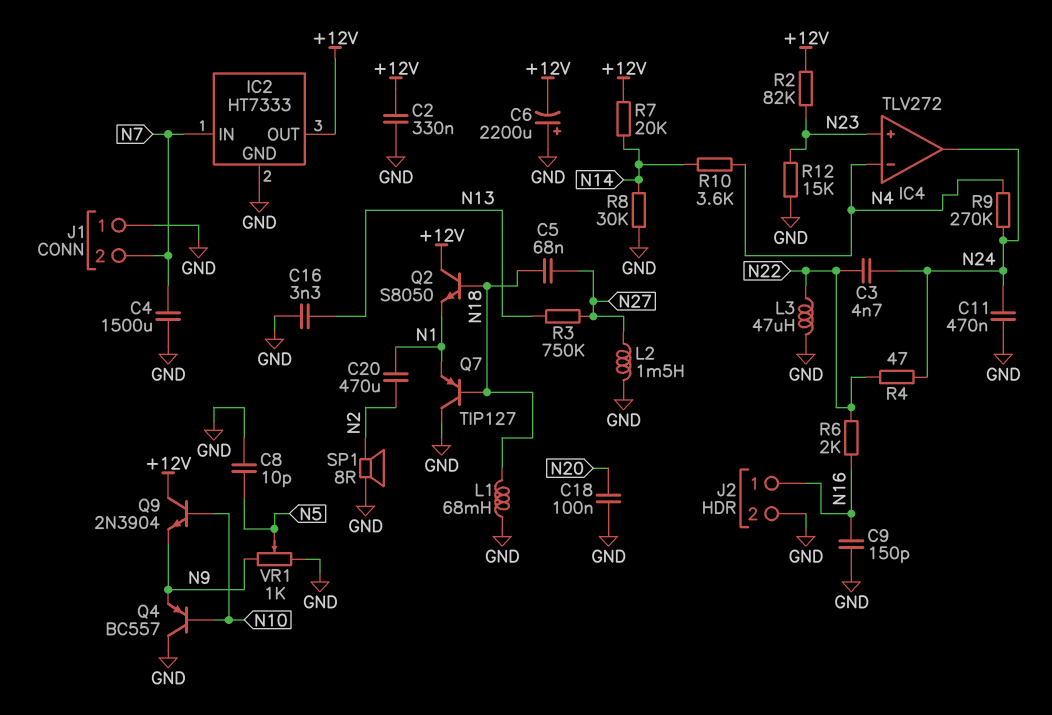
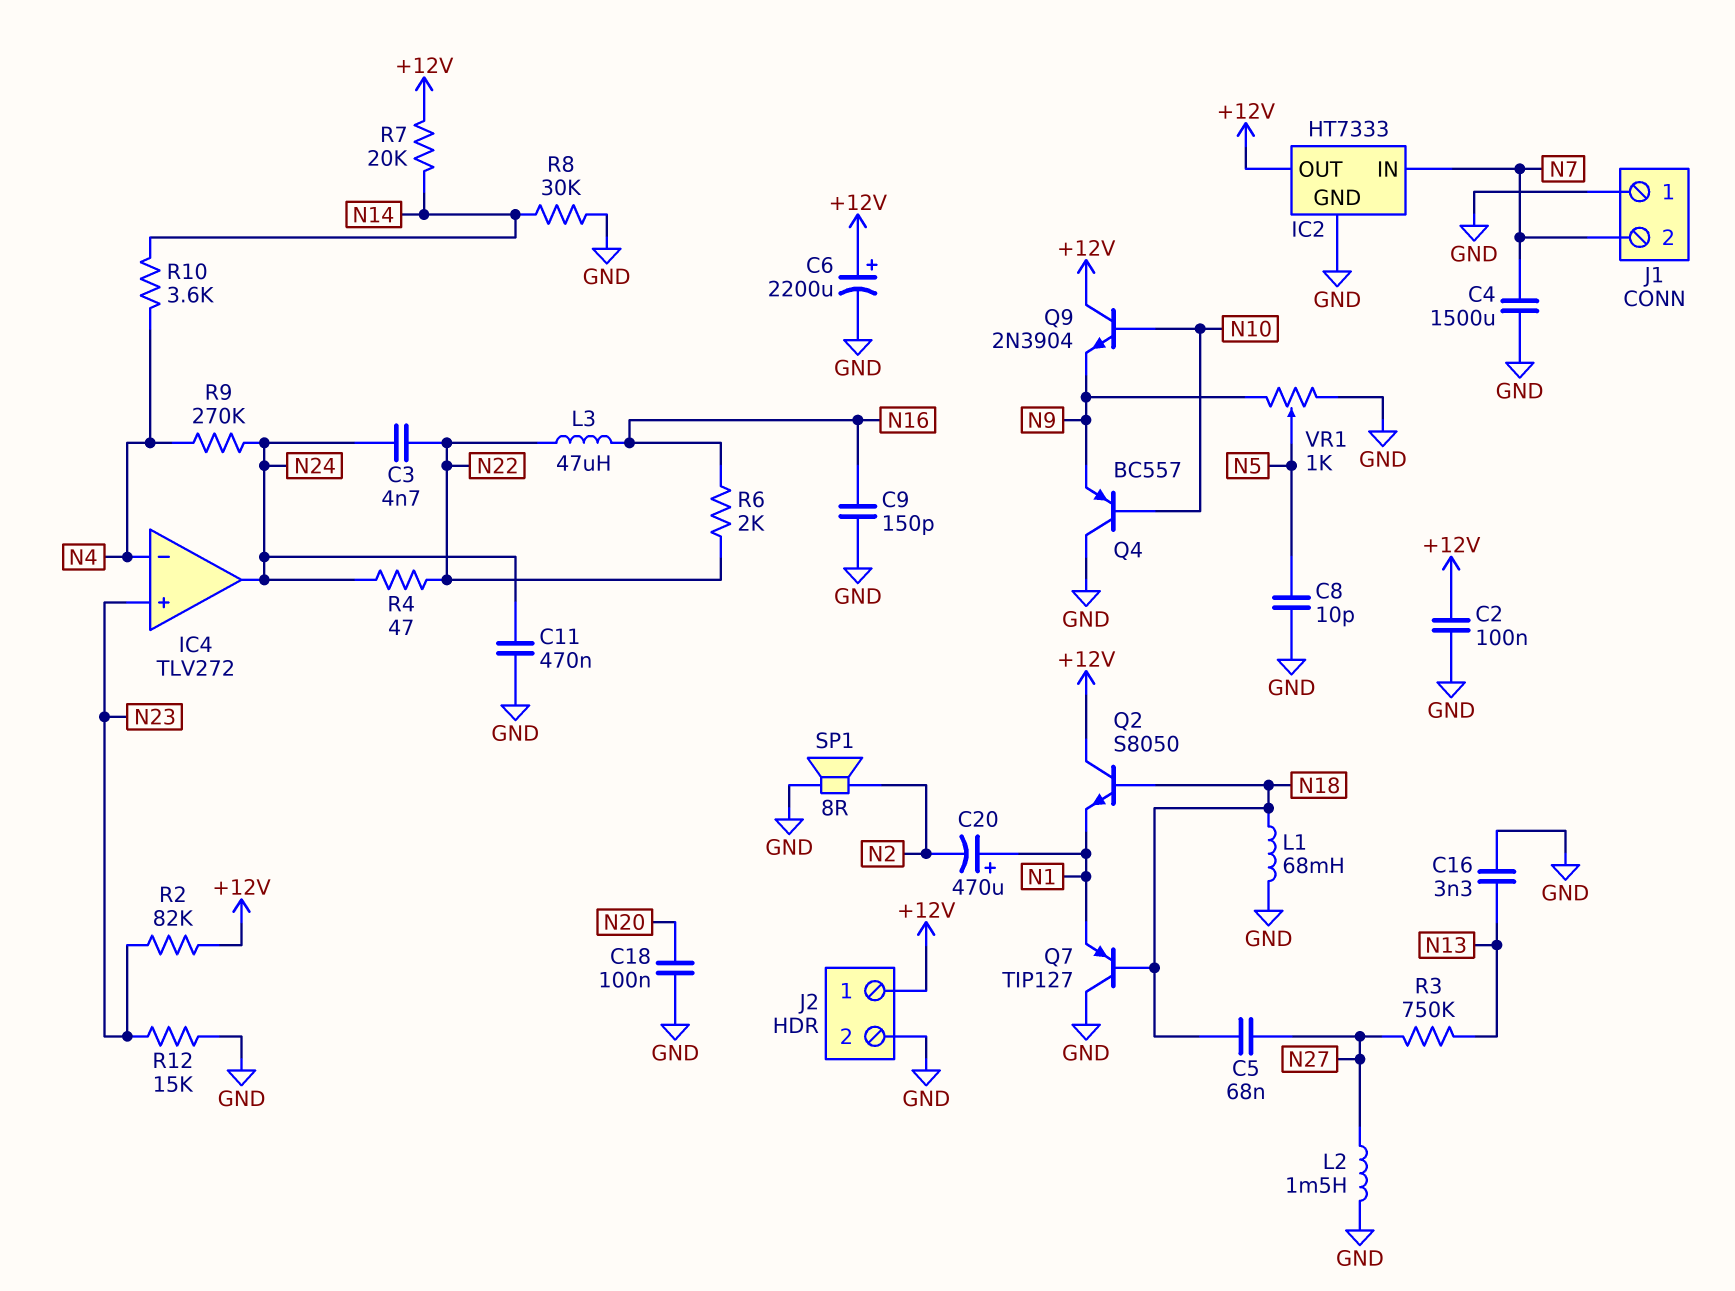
C2: 330nF (+12V, GND) -> 100nF (+12V, GND)
C6: 2200uF (plus GND, minus +12V) -> 2200uF (plus +12V, minus GND)
C20: 470uF (N1, N2) -> 470uF (plus N1, minus N2)
J2 pin 1: N16 -> +12V
L3: 47uH (GND, N22) -> 47uH (N16, N22)

